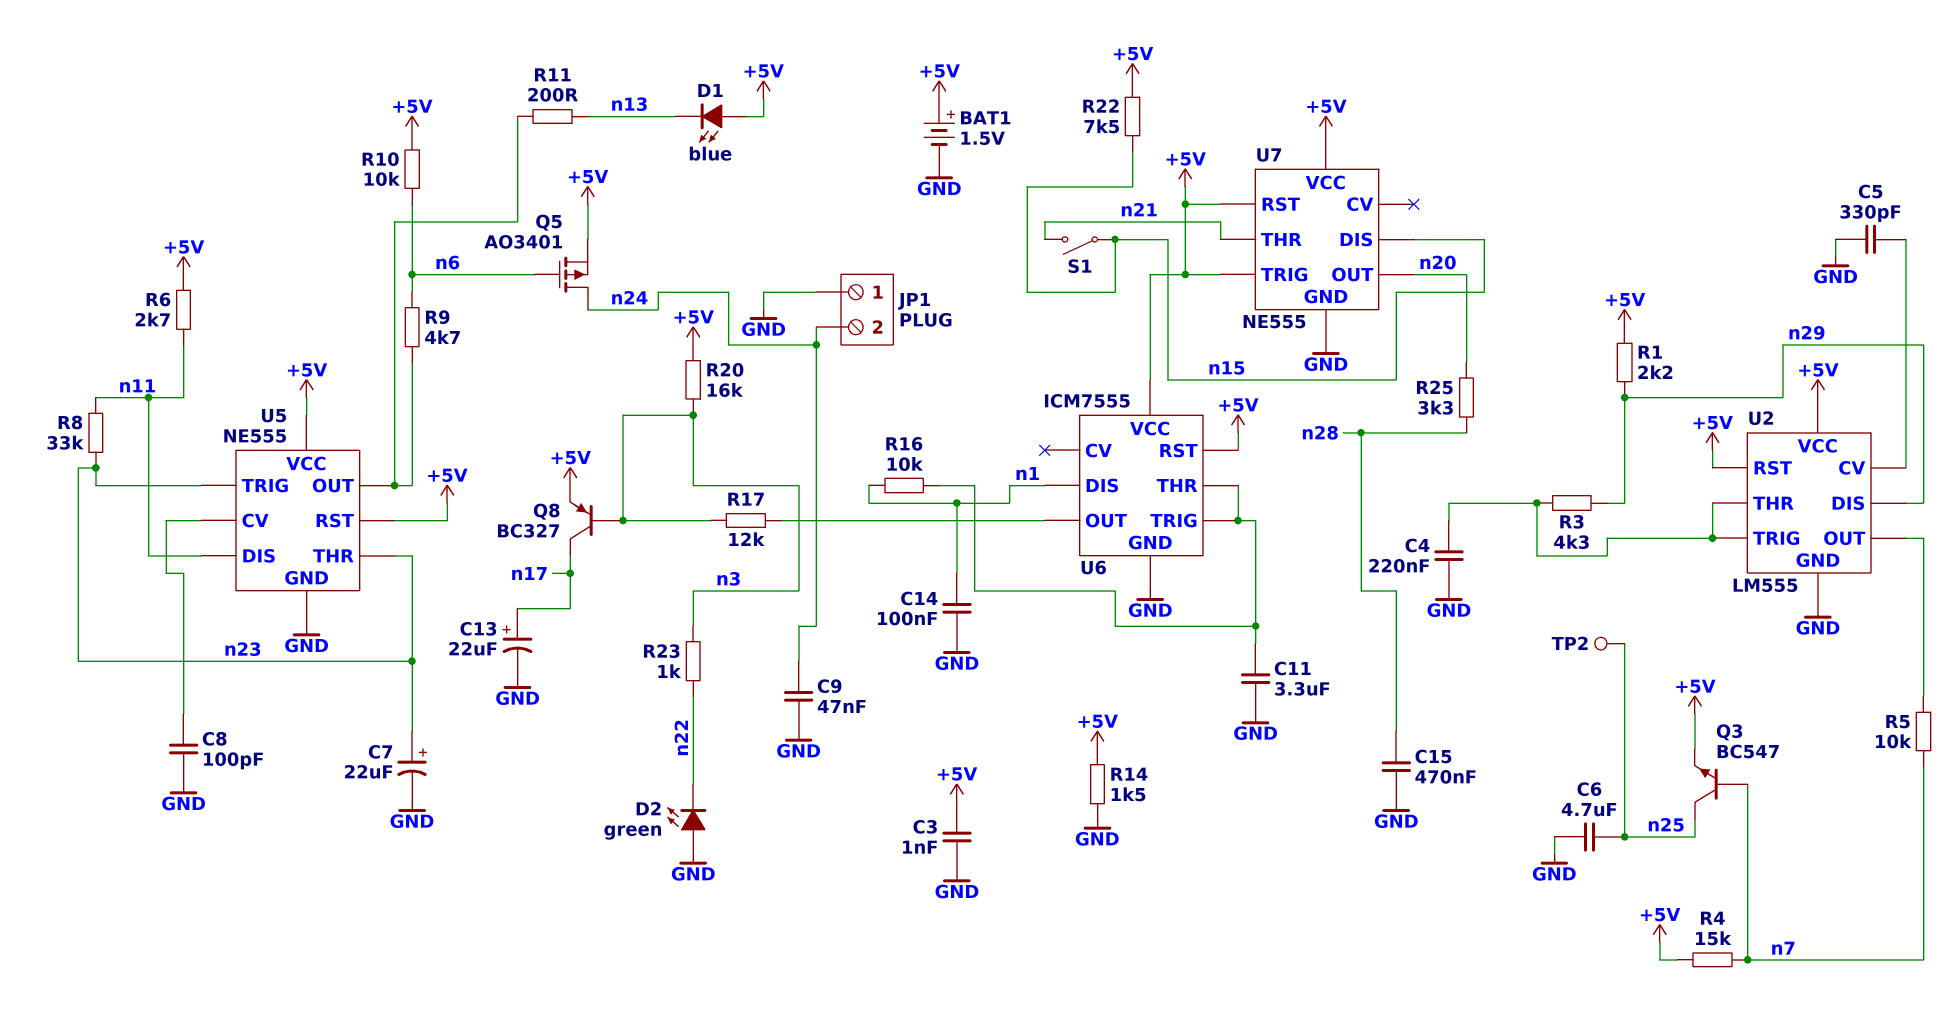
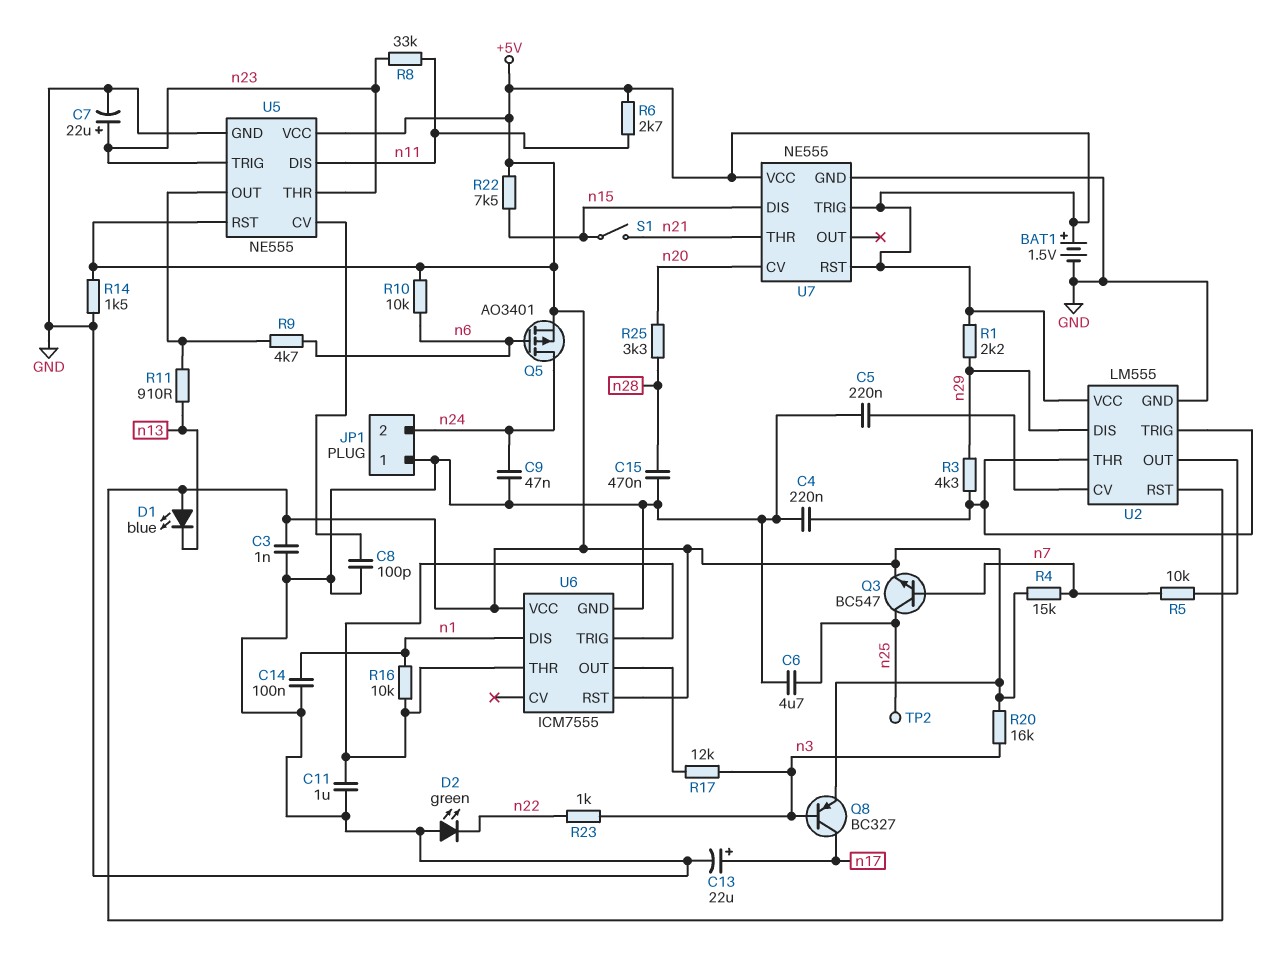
C5: 330pF (GND, U2/CV) -> 220nF (GND, U2/CV)
C11: 3.3uF (GND, U6/THR) -> 1uF (GND, U6/THR)
R11: 200 (U5/OUT, n13) -> 910 (U5/OUT, n13)
U7 pin CV: none -> n20
U7 pin OUT: n20 -> none

